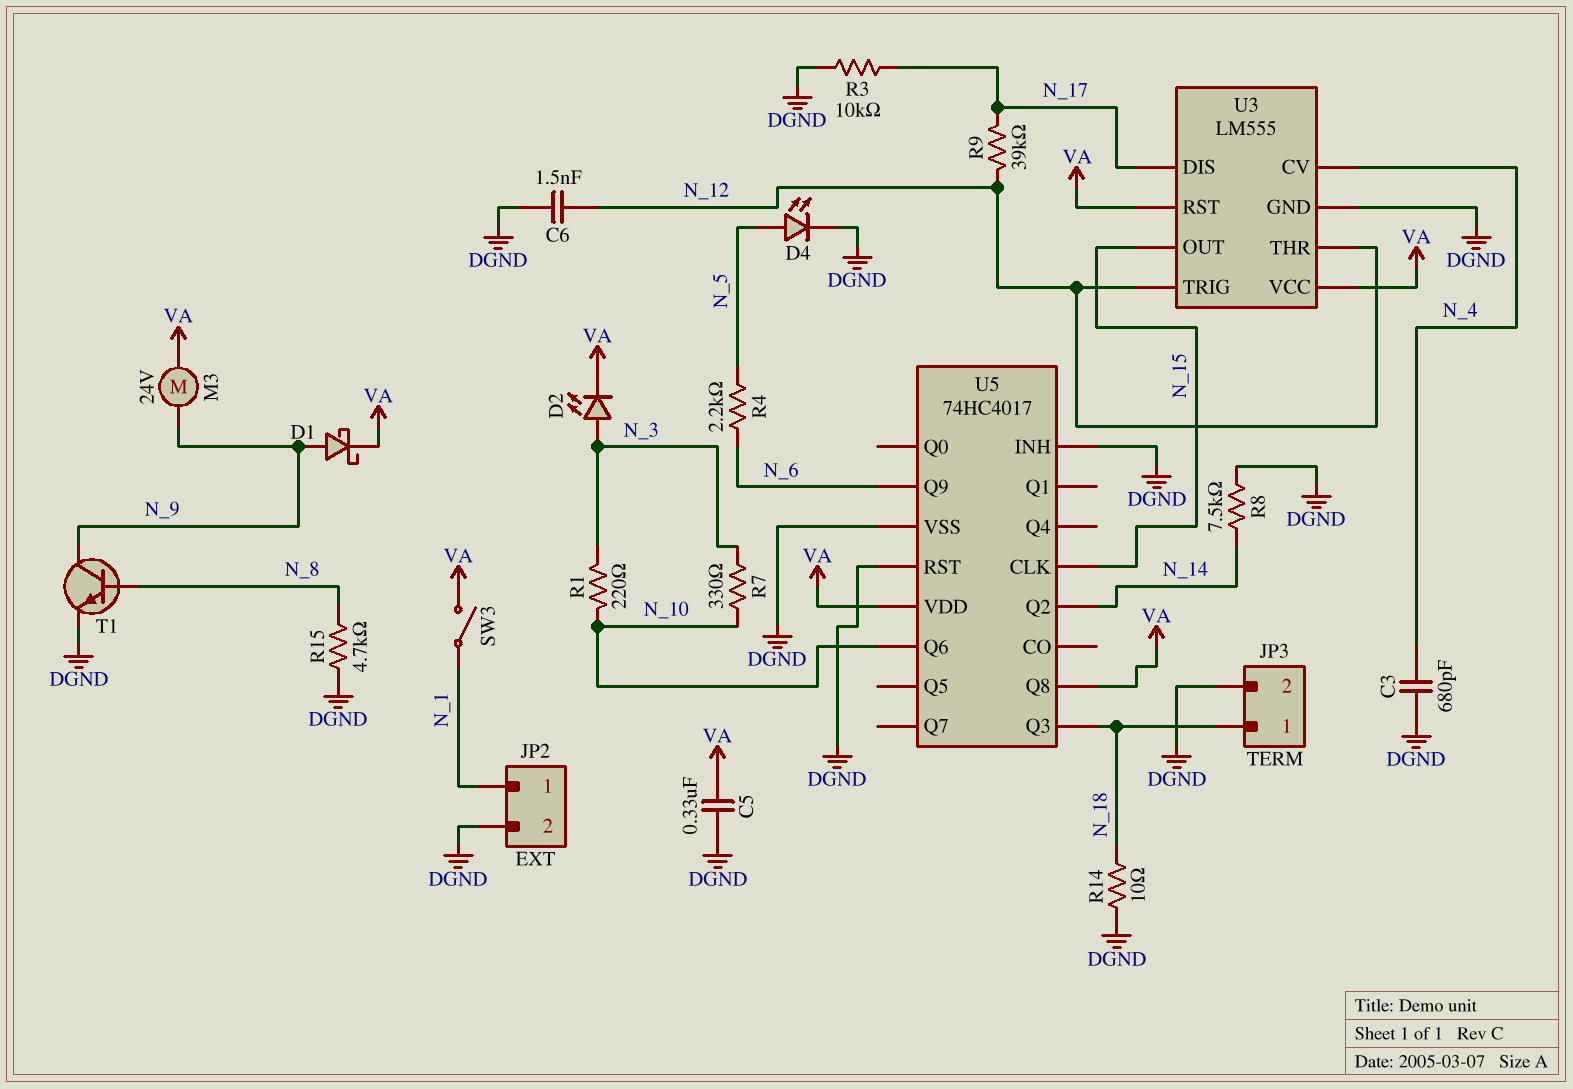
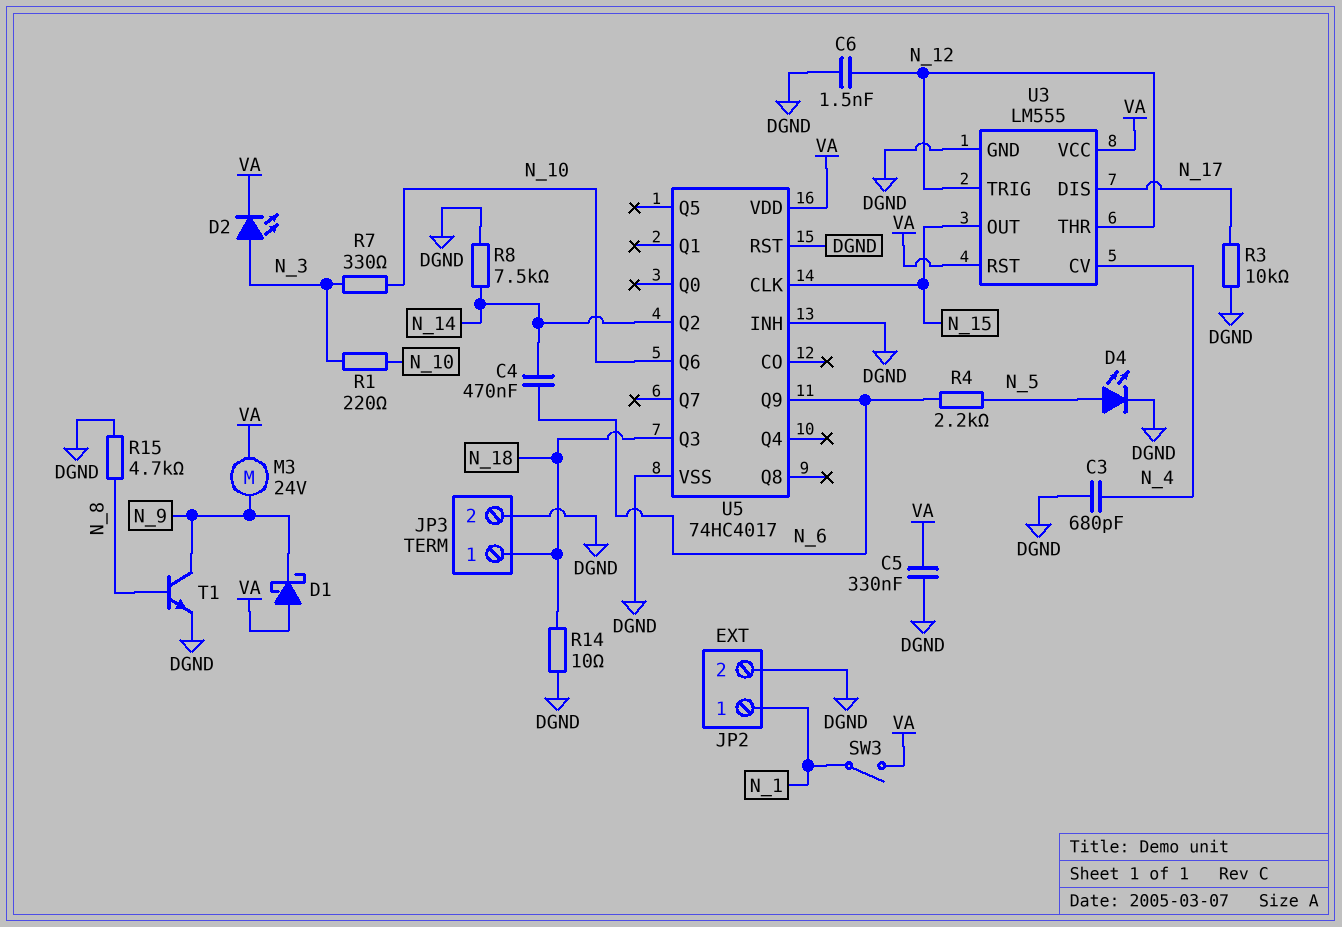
C4: none -> 470nF (N_6, N_14)
D1: schottky (A N_9, K VA) -> schottky (A VA, K N_9)
R9: 39k (N_12, N_17) -> none
U5 pin Q8: VA -> none

